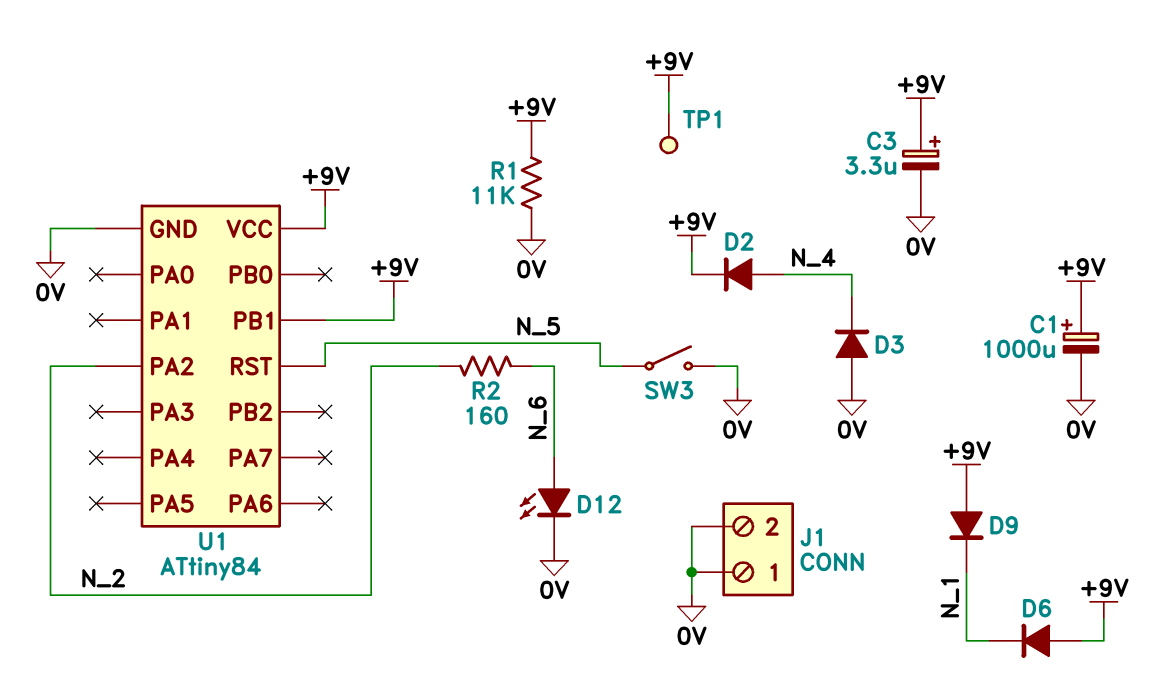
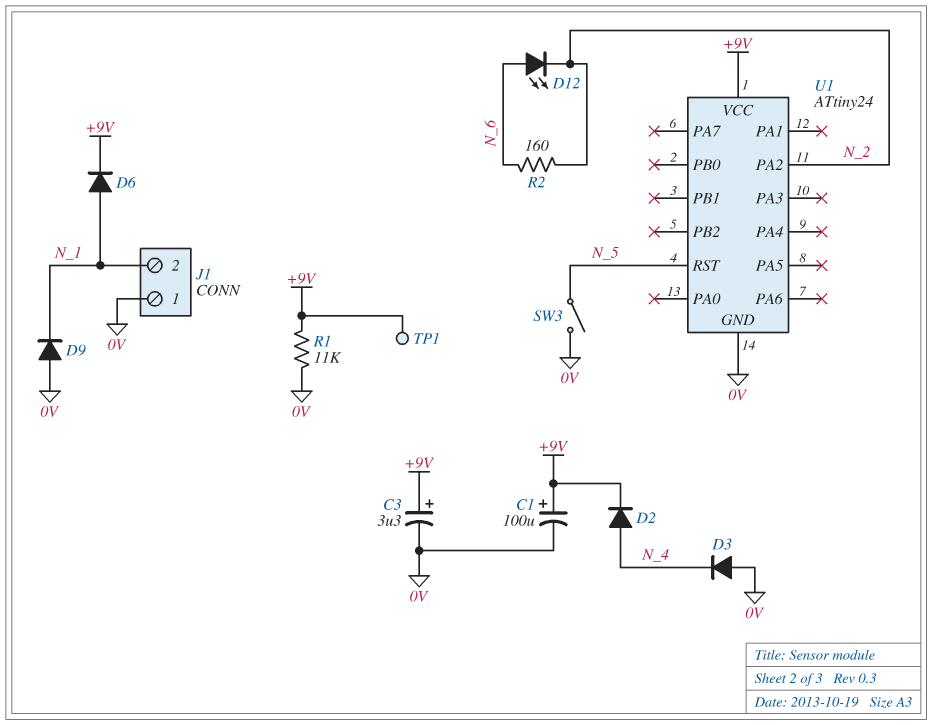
C1: 1000uF (plus +9V, minus 0V) -> 100uF (plus +9V, minus 0V)
D6: diode (A +9V, K N_1) -> diode (A N_1, K +9V)
D9: diode (A +9V, K N_1) -> diode (A 0V, K N_1)
D12: LED (A N_6, K 0V) -> LED (A N_6, K N_2)
J1 pin 2: 0V -> N_1
U1: ATtiny84 -> ATtiny24
U1 pin PB1: +9V -> none

